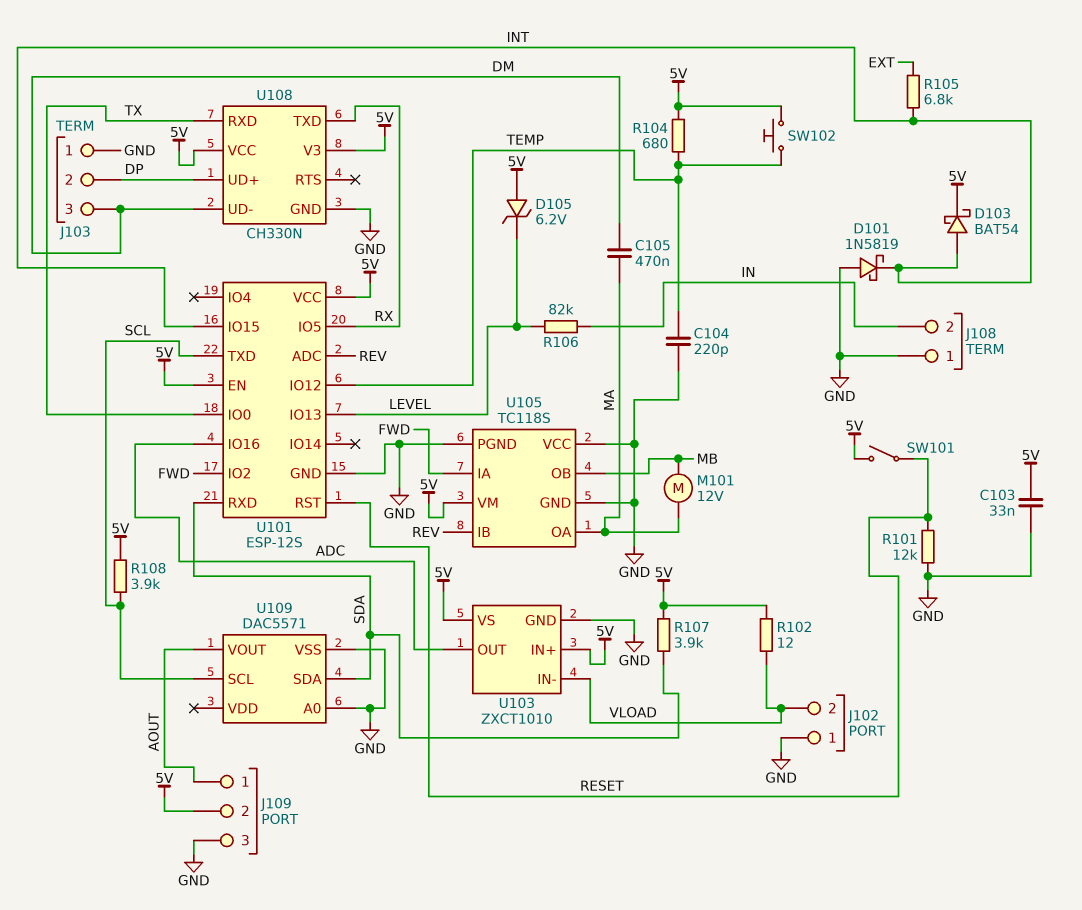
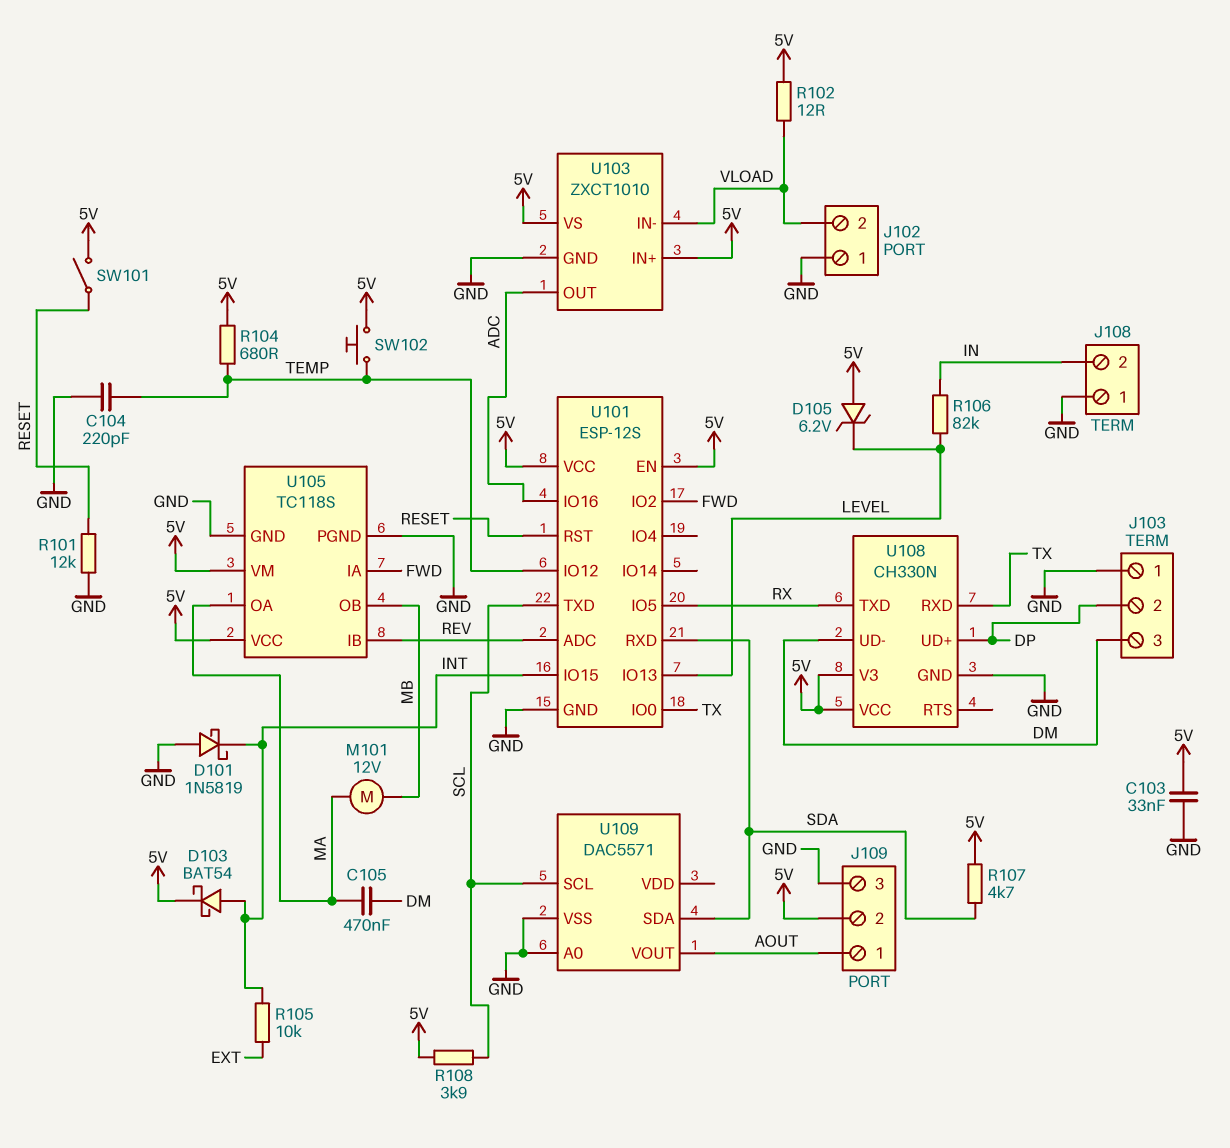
R105: 6.8k (EXT, INT) -> 10k (EXT, INT)
R107: 3.9k (5V, SDA) -> 4.7k (5V, SDA)
U105 pin VCC: GND -> 5V

